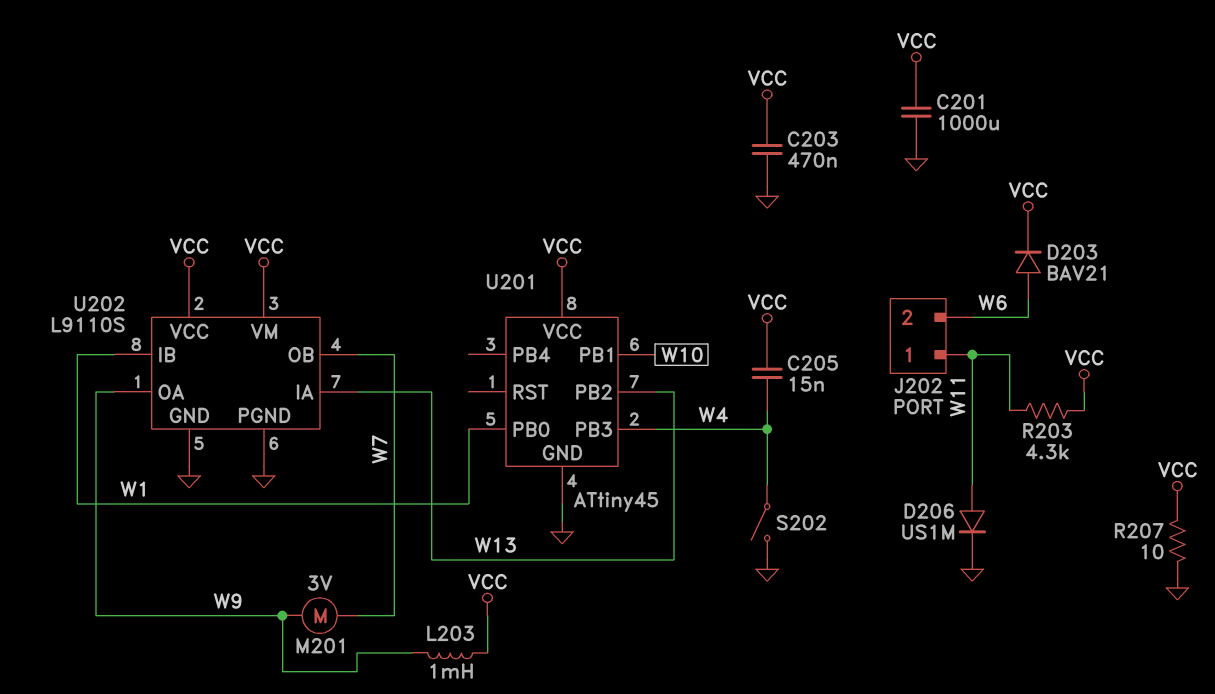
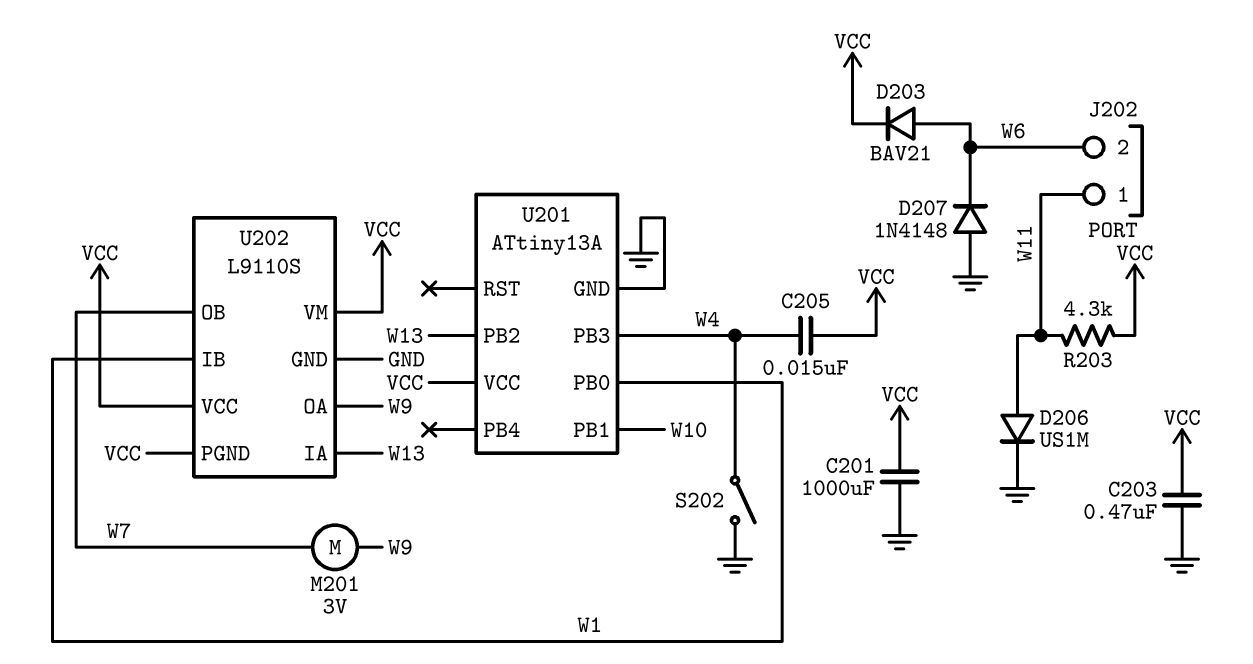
D207: none -> diode 1N4148 (A GND, K W6)
L203: 1mH (VCC, W9) -> none
R207: 10 (GND, VCC) -> none
U201: ATtiny45 -> ATtiny13A
U202 pin PGND: GND -> VCC

